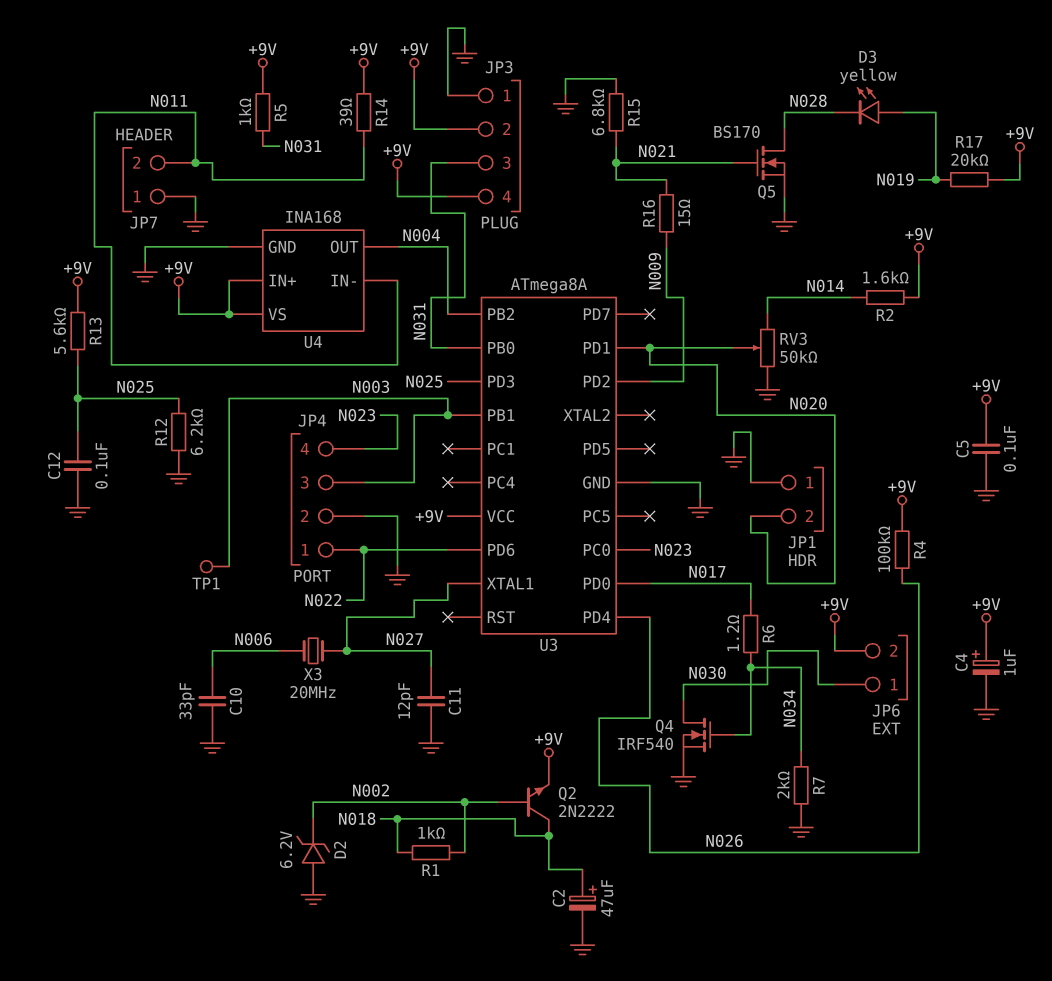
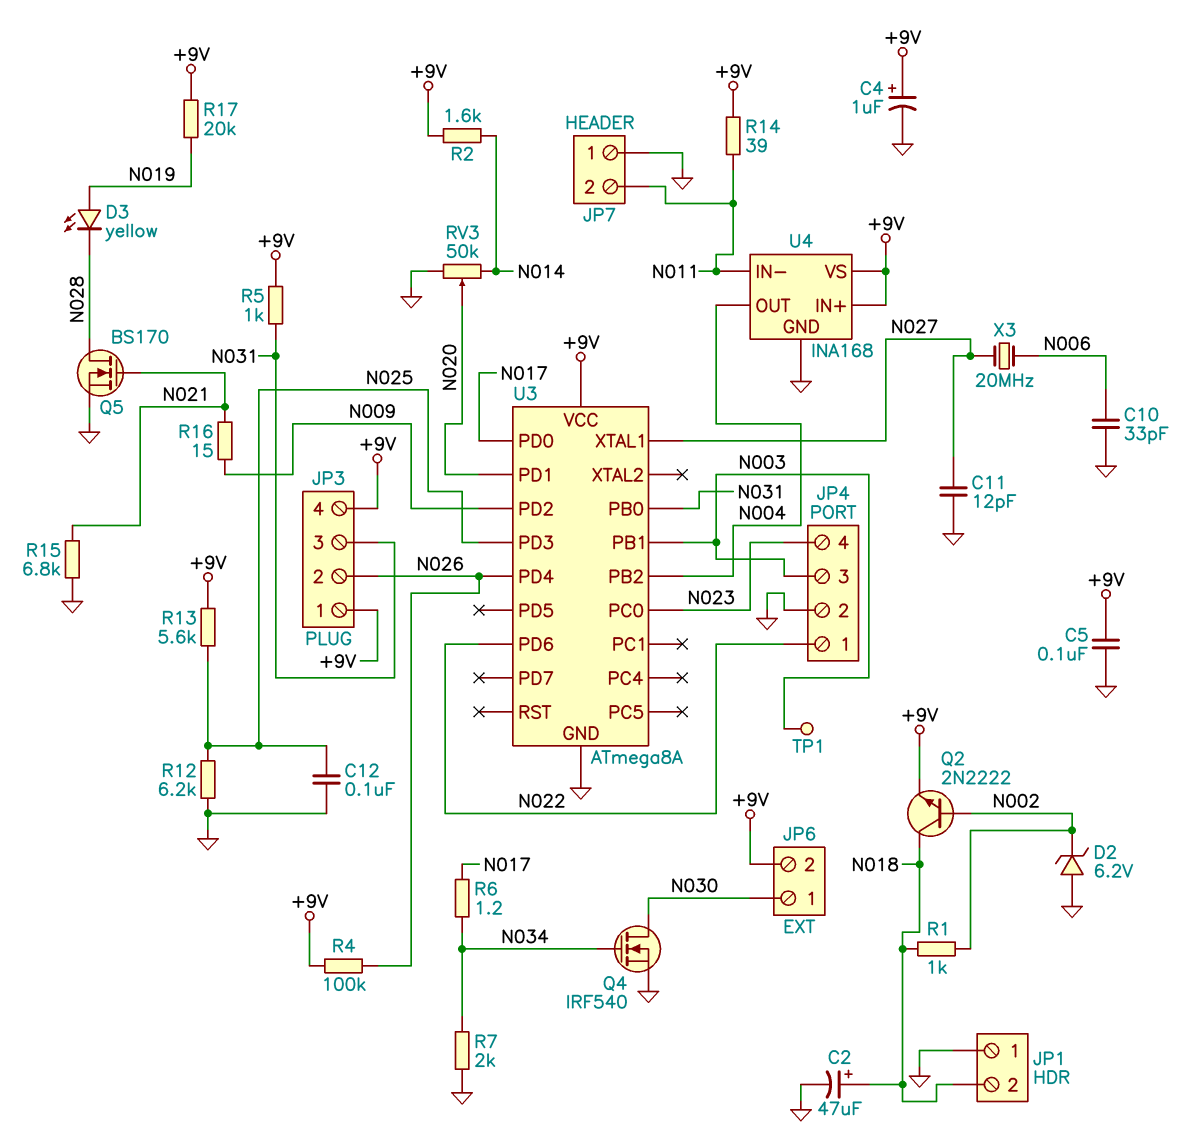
JP1 pin 2: N020 -> N018
JP3 pin 1: GND -> +9V
JP3 pin 2: +9V -> N026

